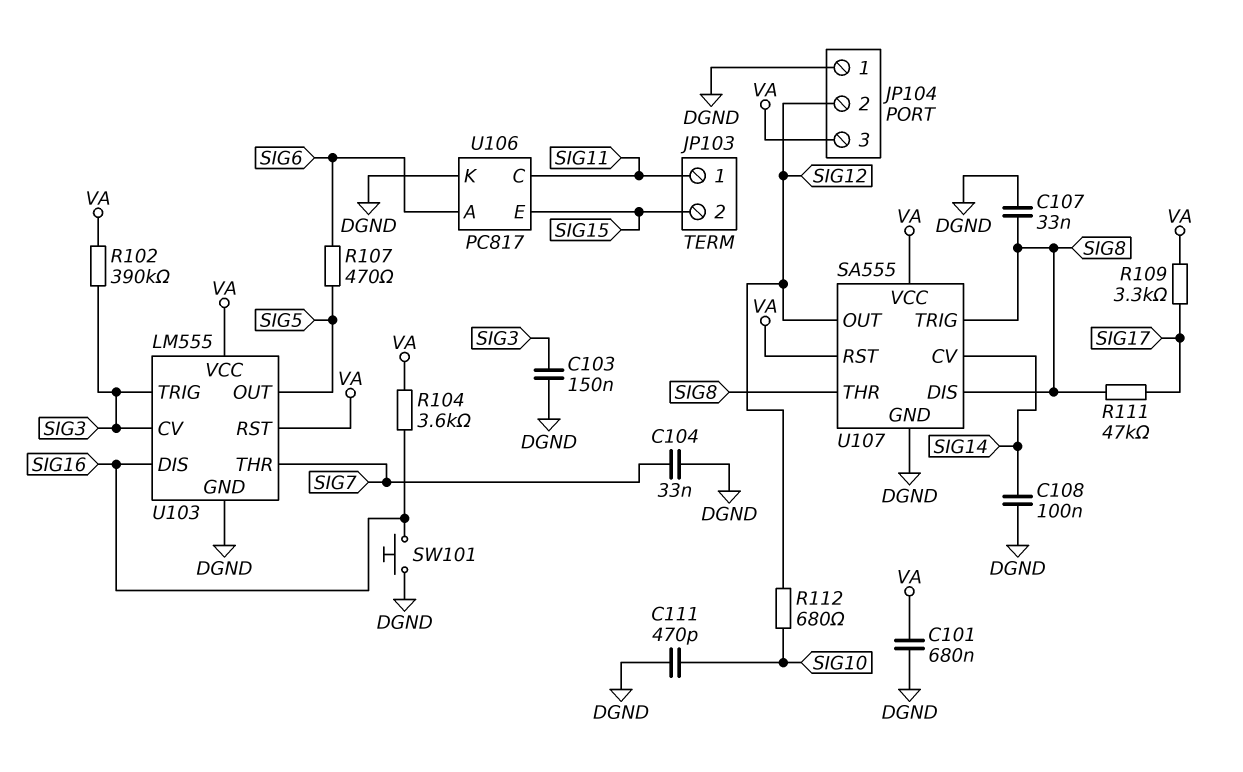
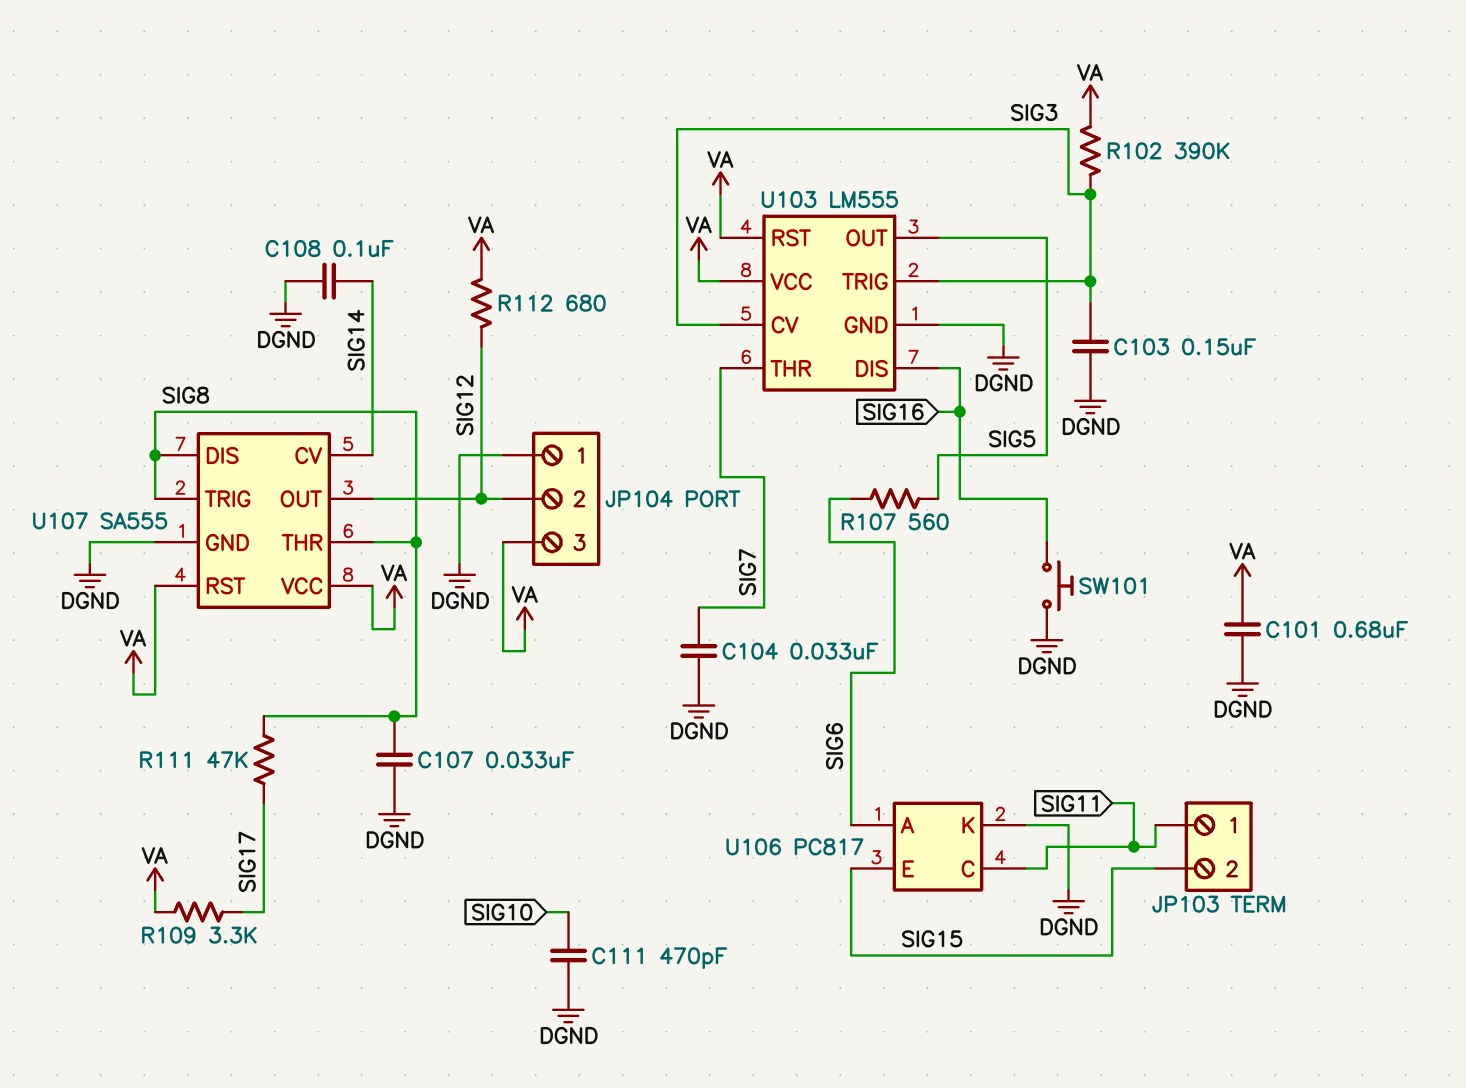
R104: 3.6k (SIG16, VA) -> none
R107: 470 (SIG5, SIG6) -> 560 (SIG5, SIG6)
R112: 680 (SIG10, SIG12) -> 680 (SIG12, VA)

